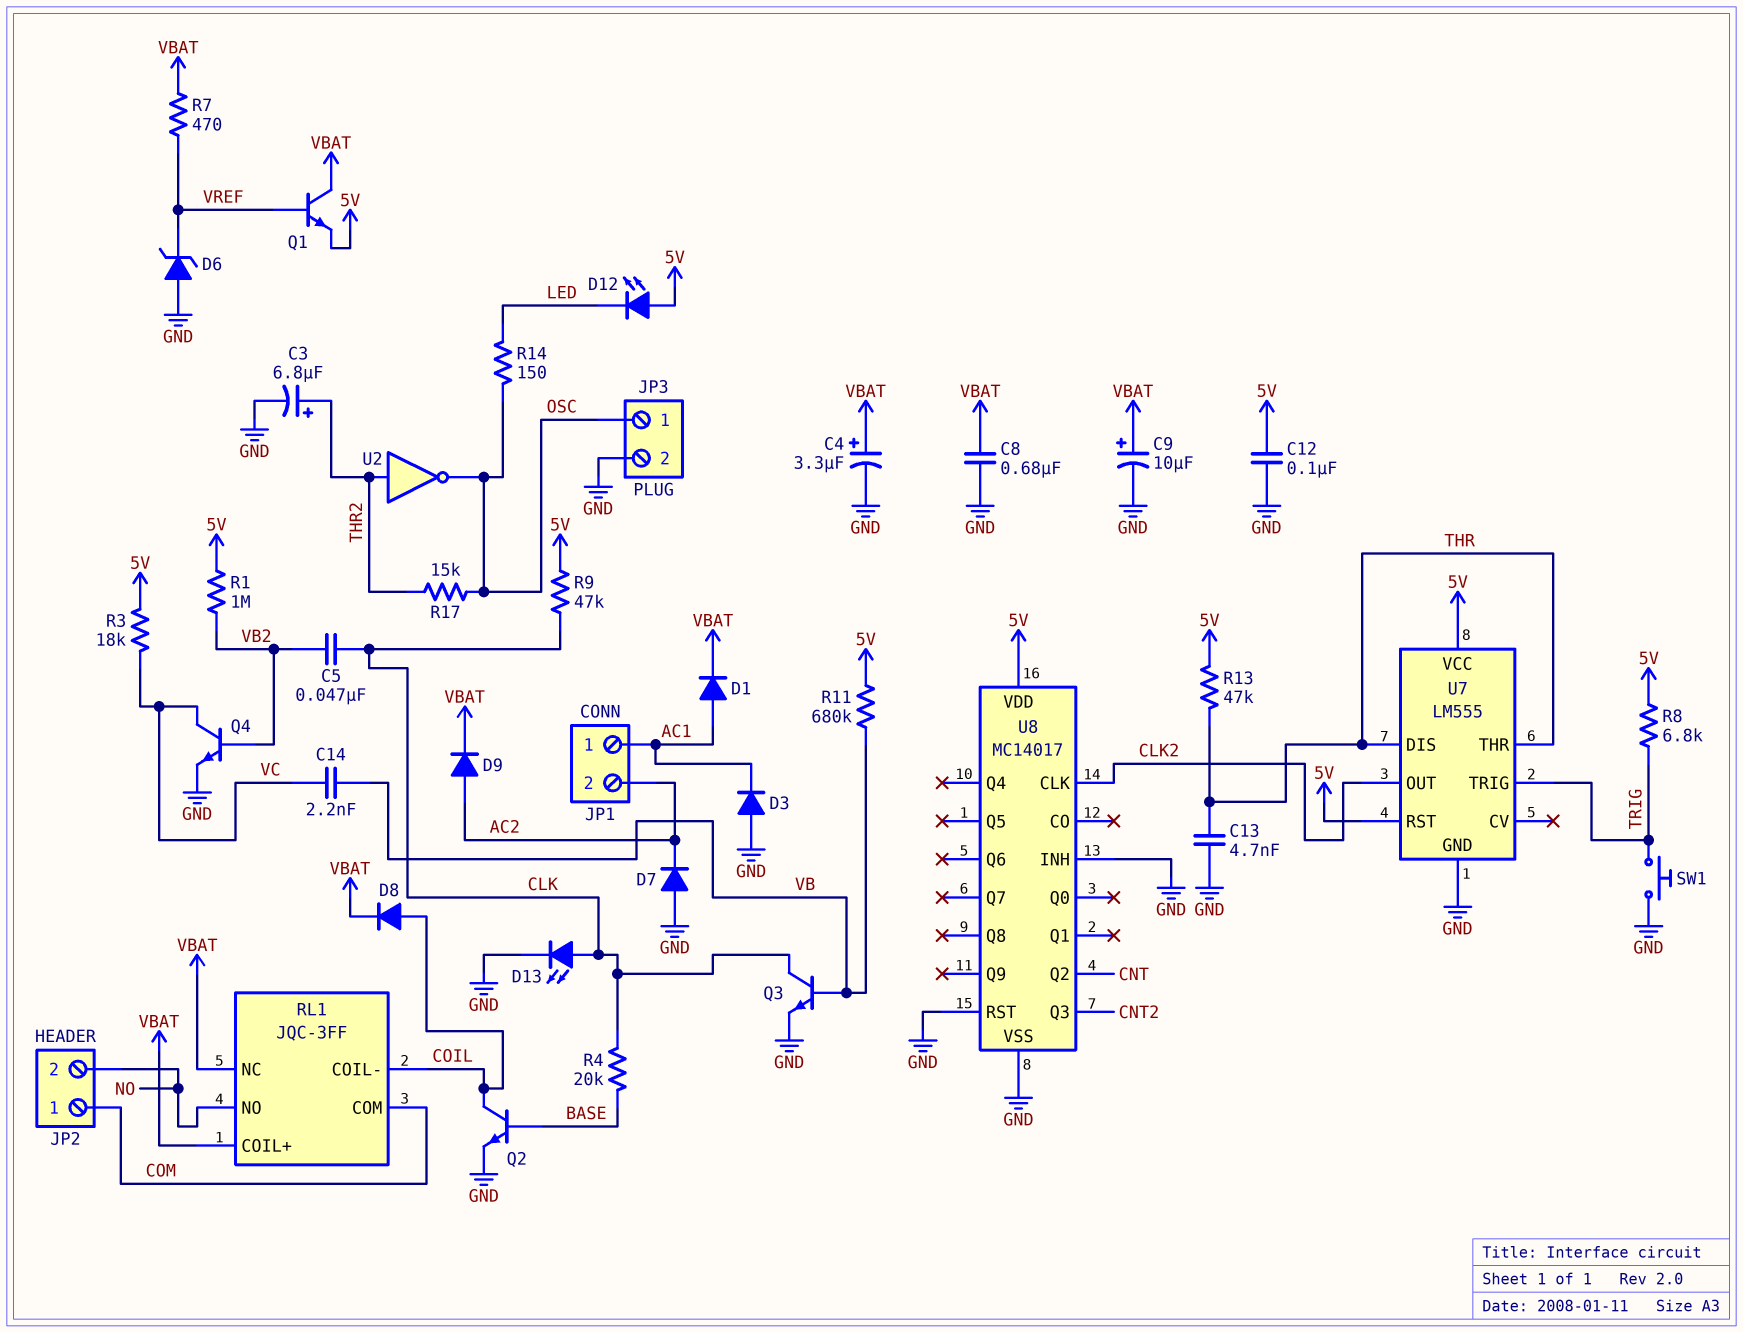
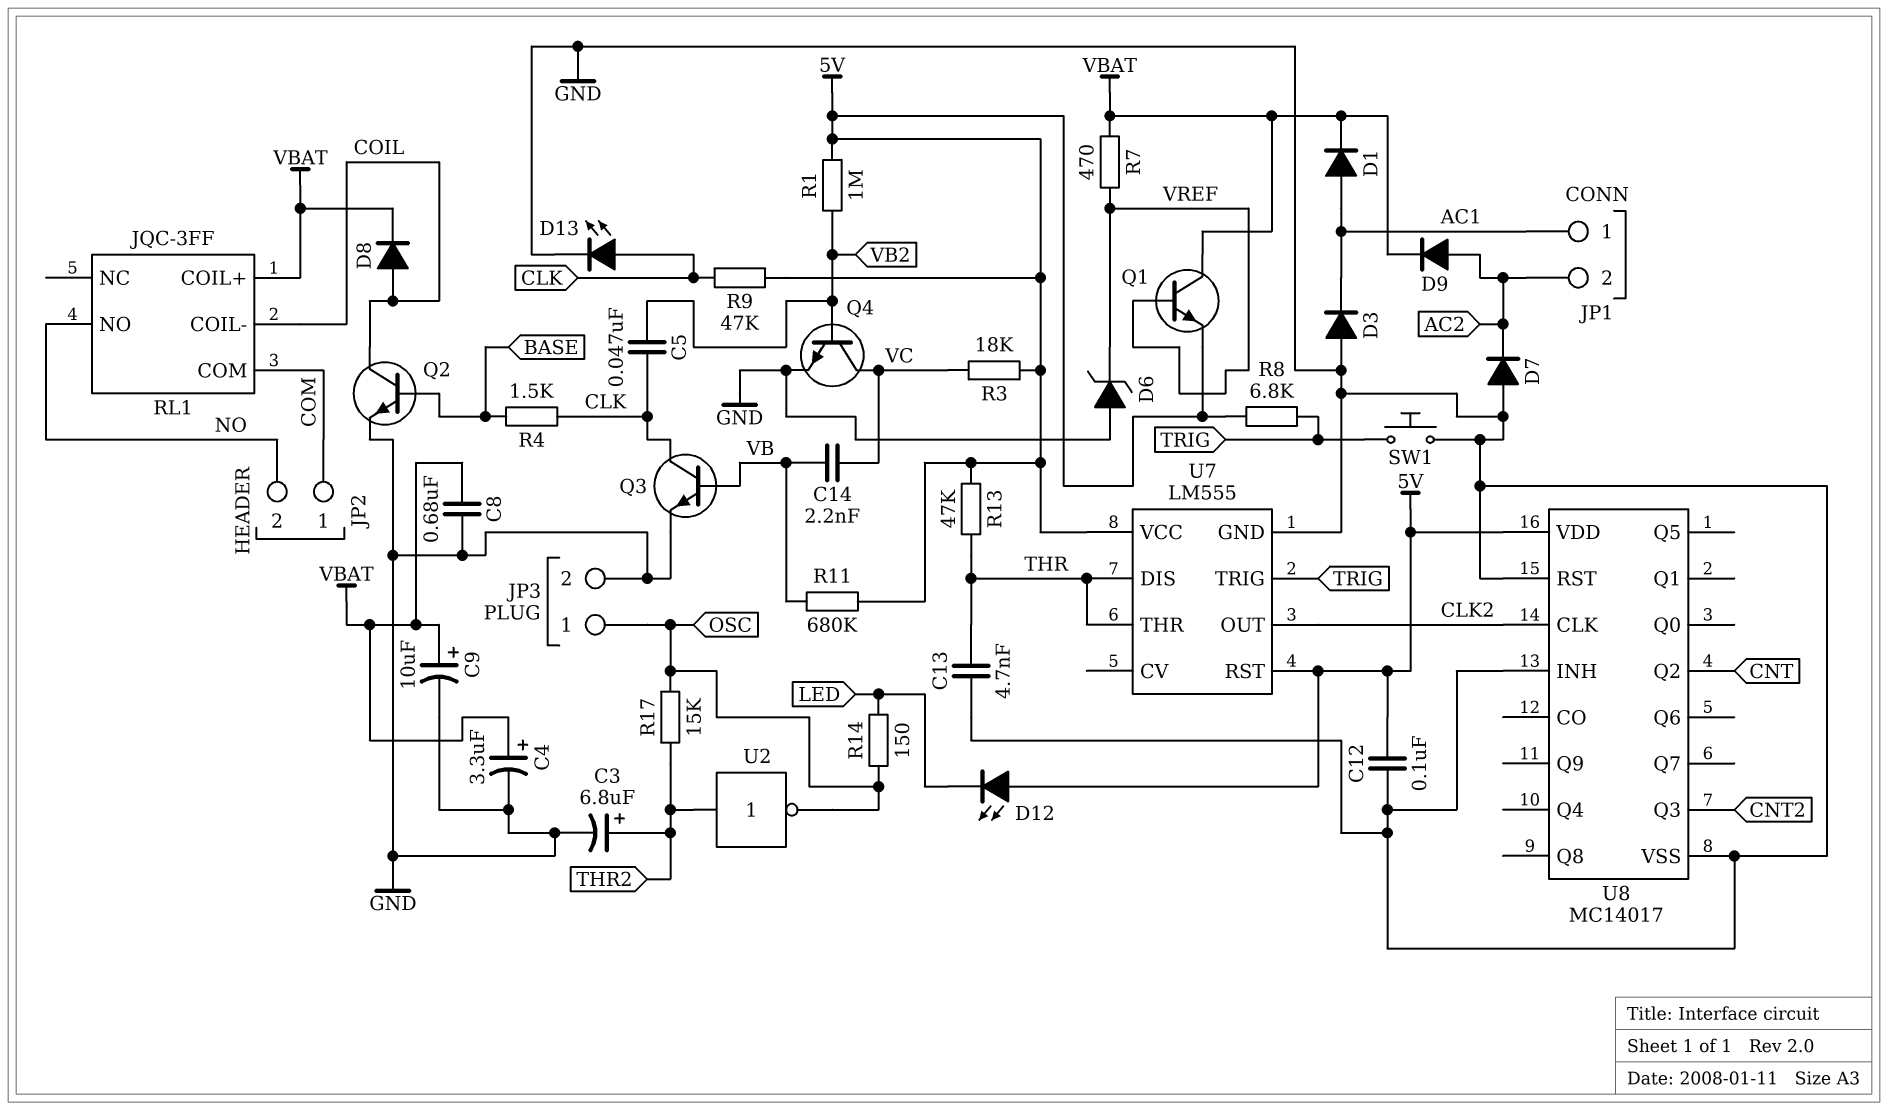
R4: 20k (BASE, CLK) -> 1.5k (BASE, CLK)
RL1 pin NC: VBAT -> none

